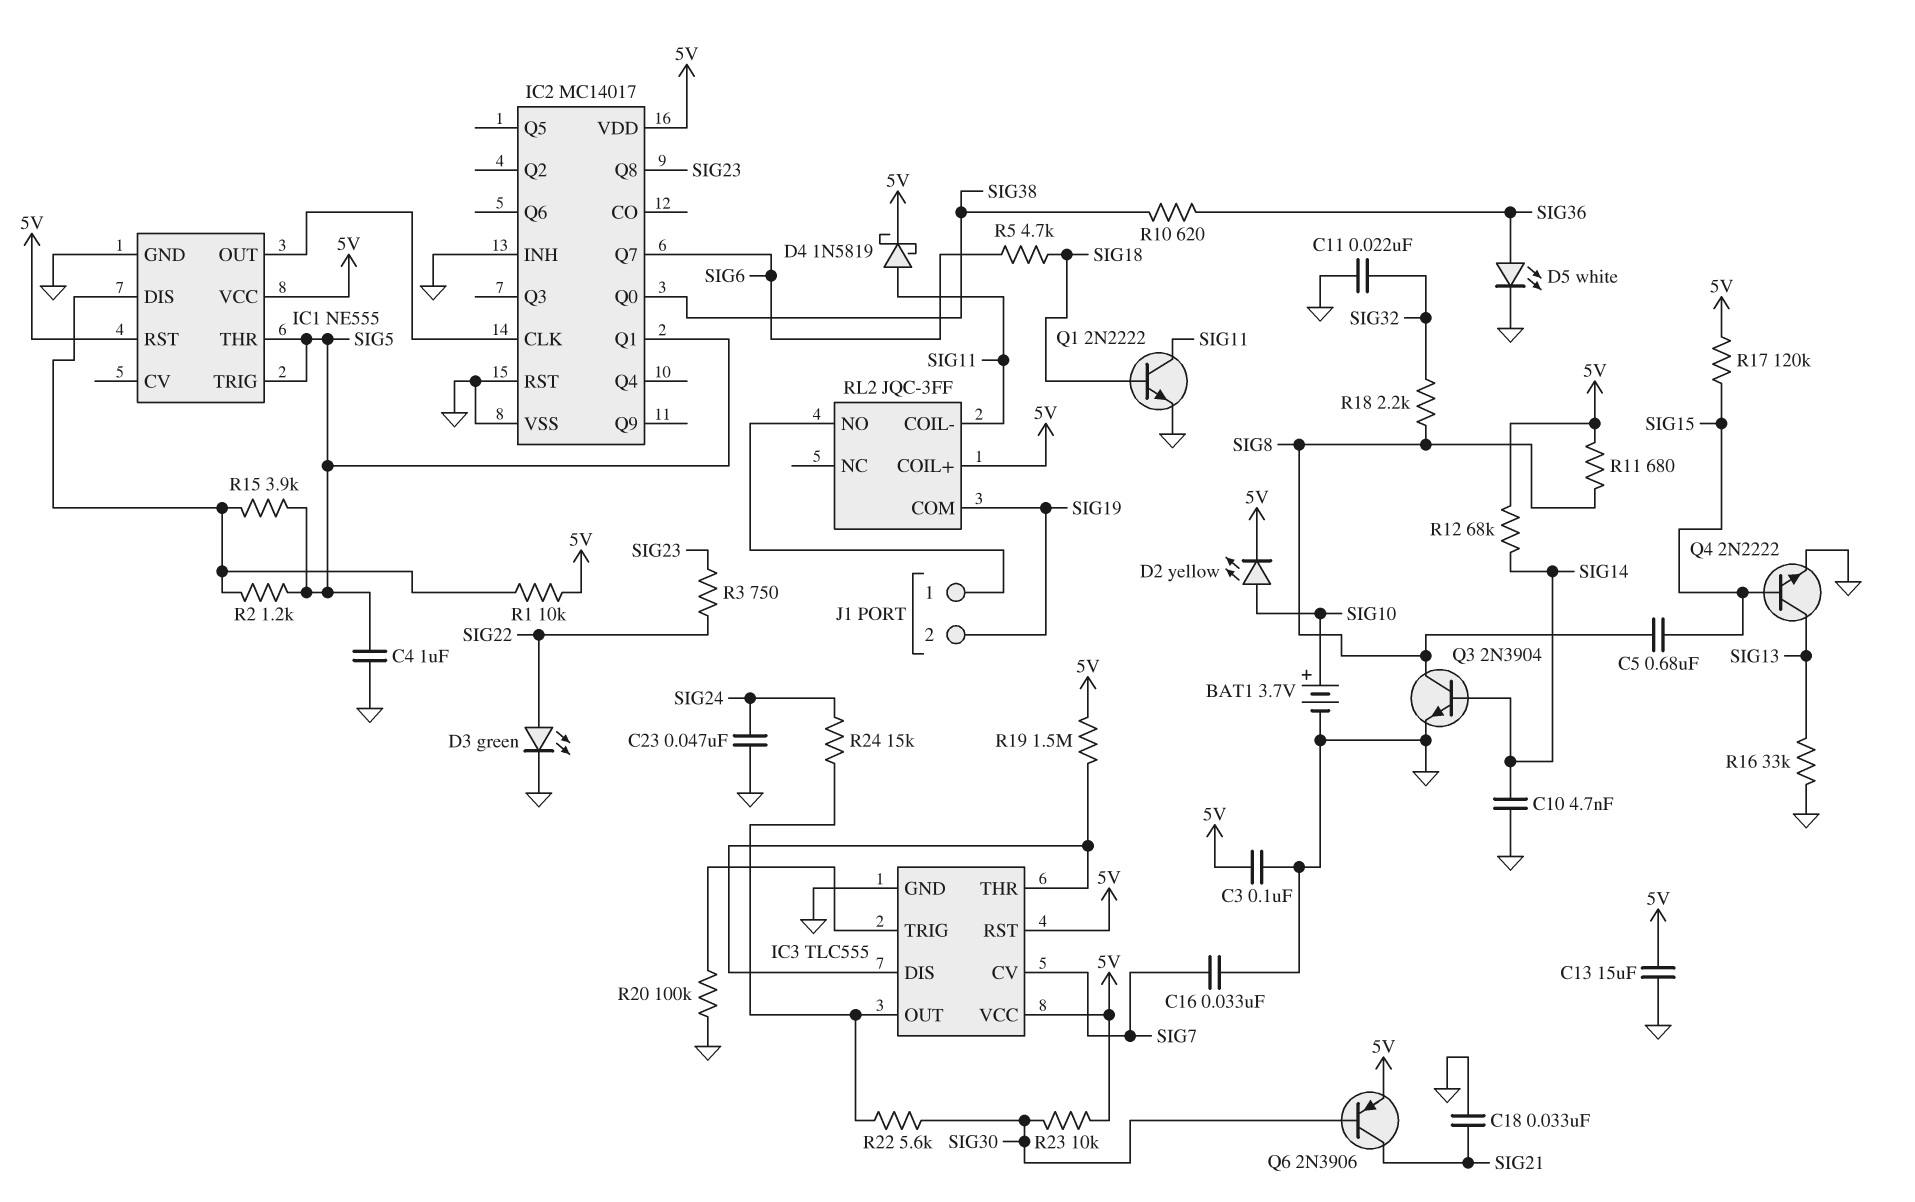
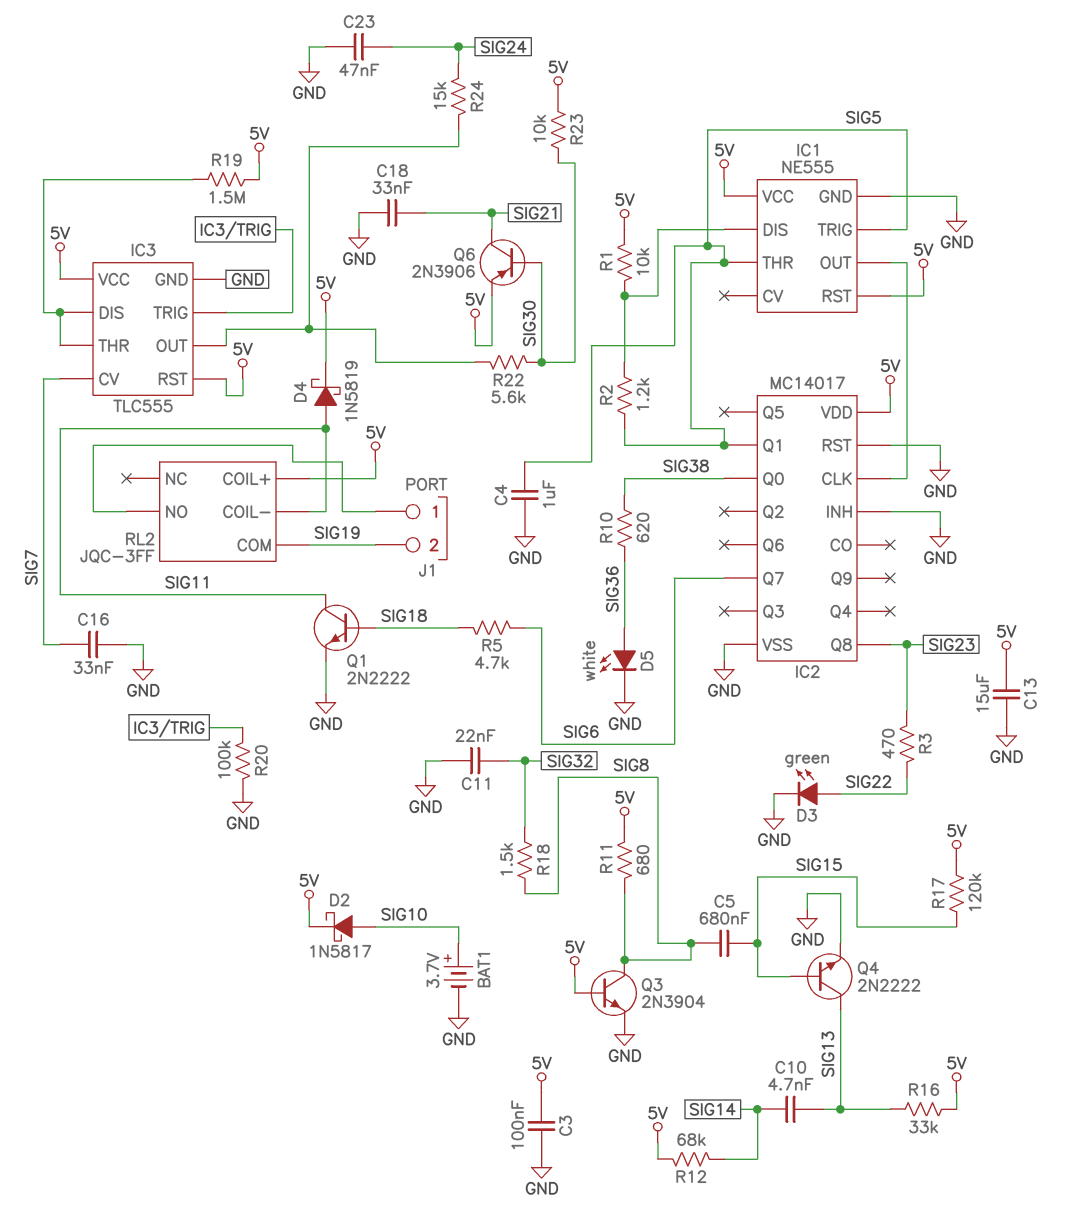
C10: 4.7nF (GND, SIG14) -> 4.7nF (SIG13, SIG14)
D2: LED yellow (A SIG10, K 5V) -> schottky 1N5817 (A SIG10, K 5V)
Q3: NPN 2N3904 (B SIG14, C SIG8, E GND) -> NPN 2N3904 (B 5V, C SIG8, E GND)
R3: 750 (SIG22, SIG23) -> 470 (SIG22, SIG23)
R15: 3.9k (IC1/DIS, SIG5) -> none
R16: 33k (GND, SIG13) -> 33k (5V, SIG13)
R18: 2.2k (SIG8, SIG32) -> 1.5k (SIG8, SIG32)

